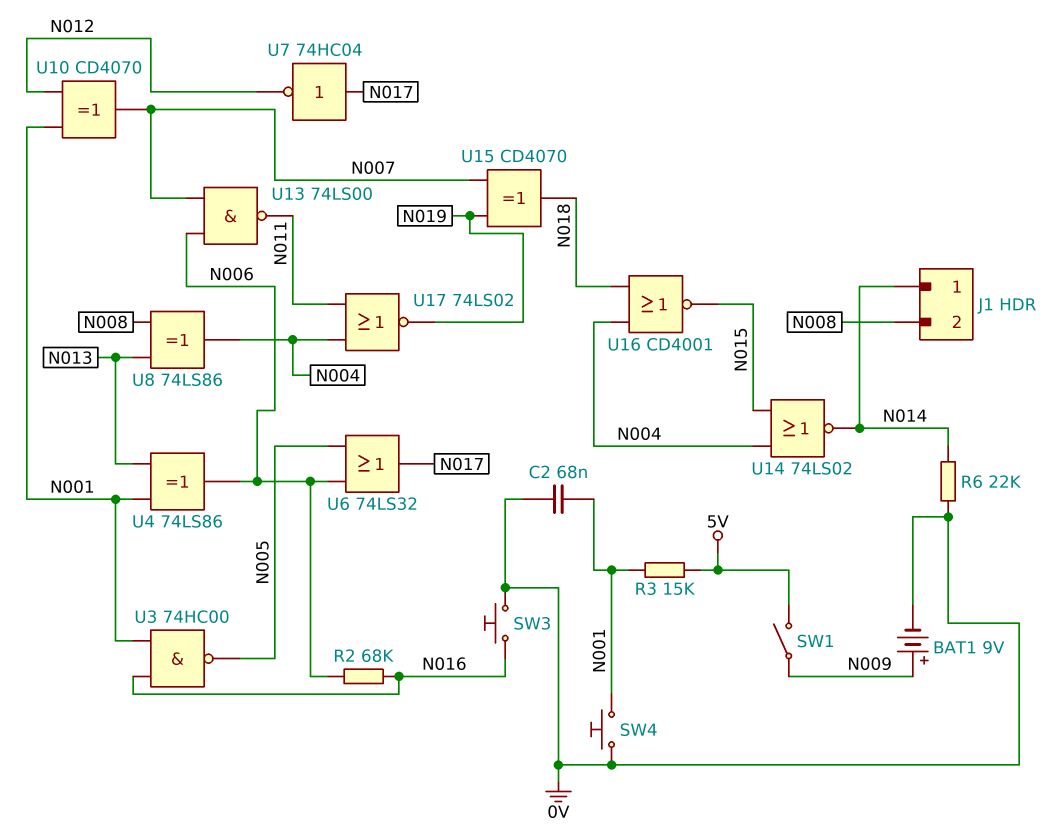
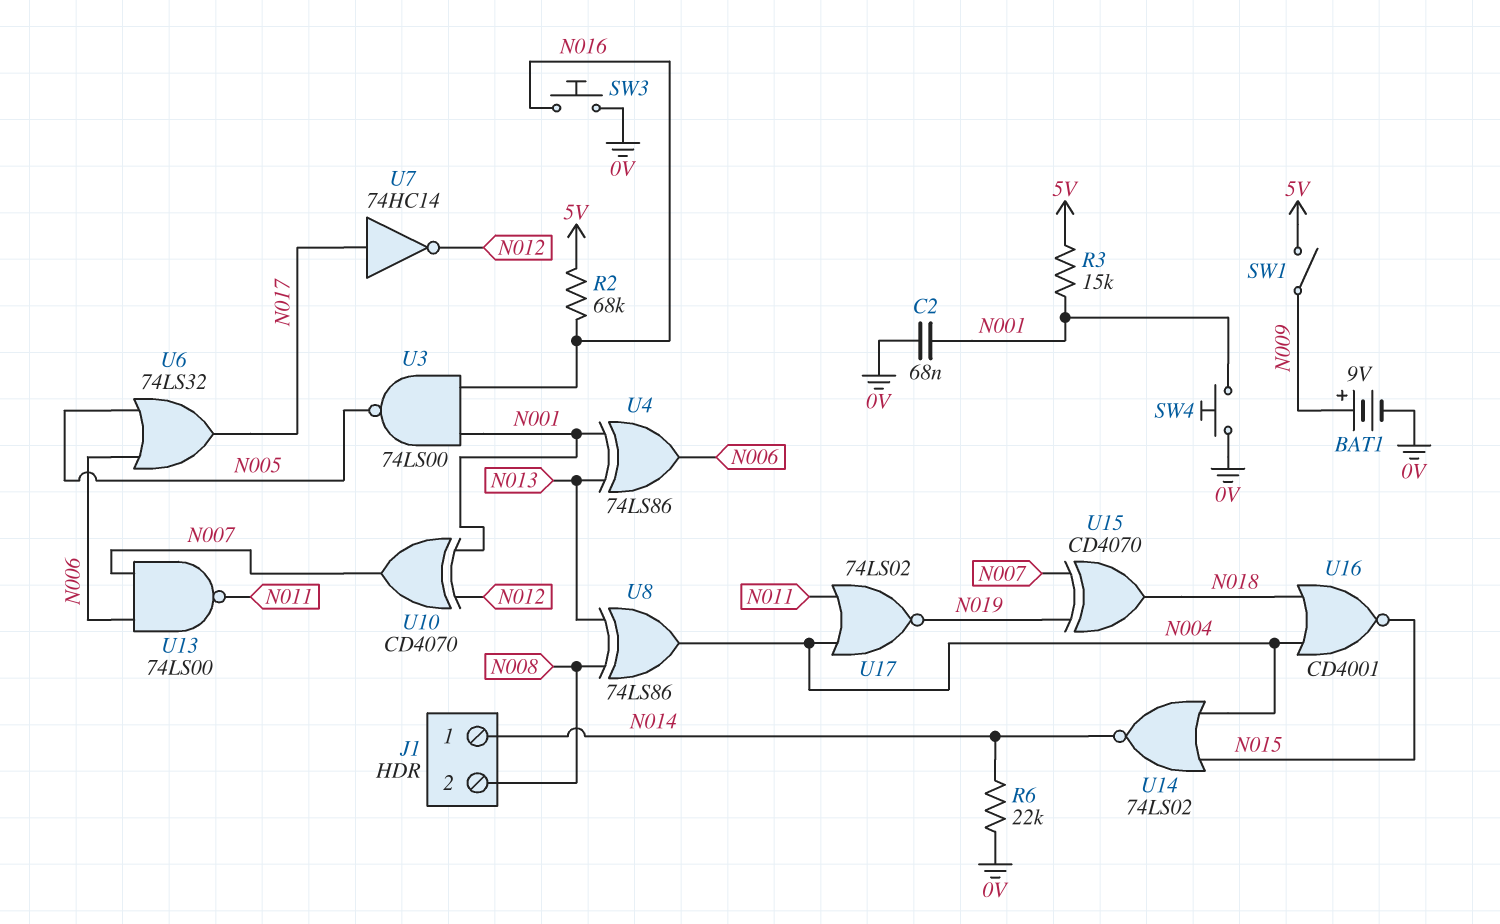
R2: 68k (N006, N016) -> 68k (5V, N016)
U3: NAND 74HC00 (in N001, in N016, out N005) -> NAND 74LS00 (in N001, in N016, out N005)
U7: NOT 74HC04 (in N017, out N012) -> NOT 74HC14 (in N017, out N012)

